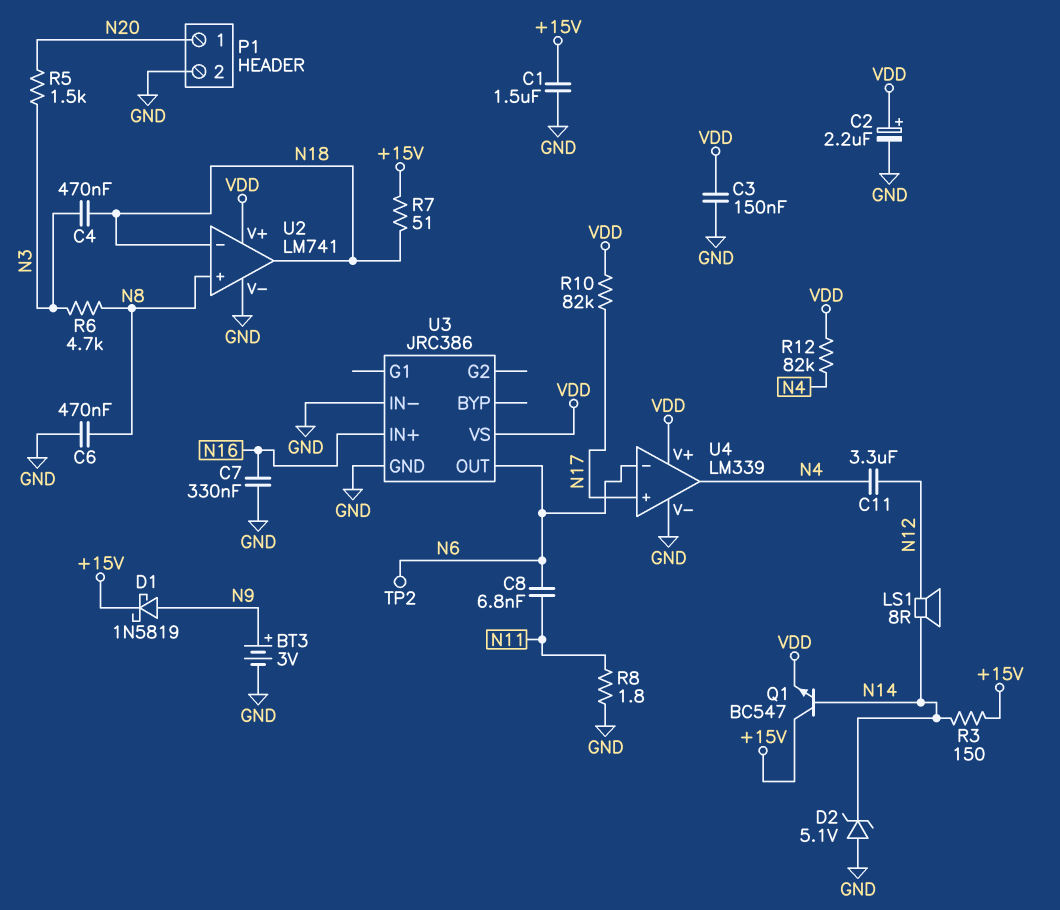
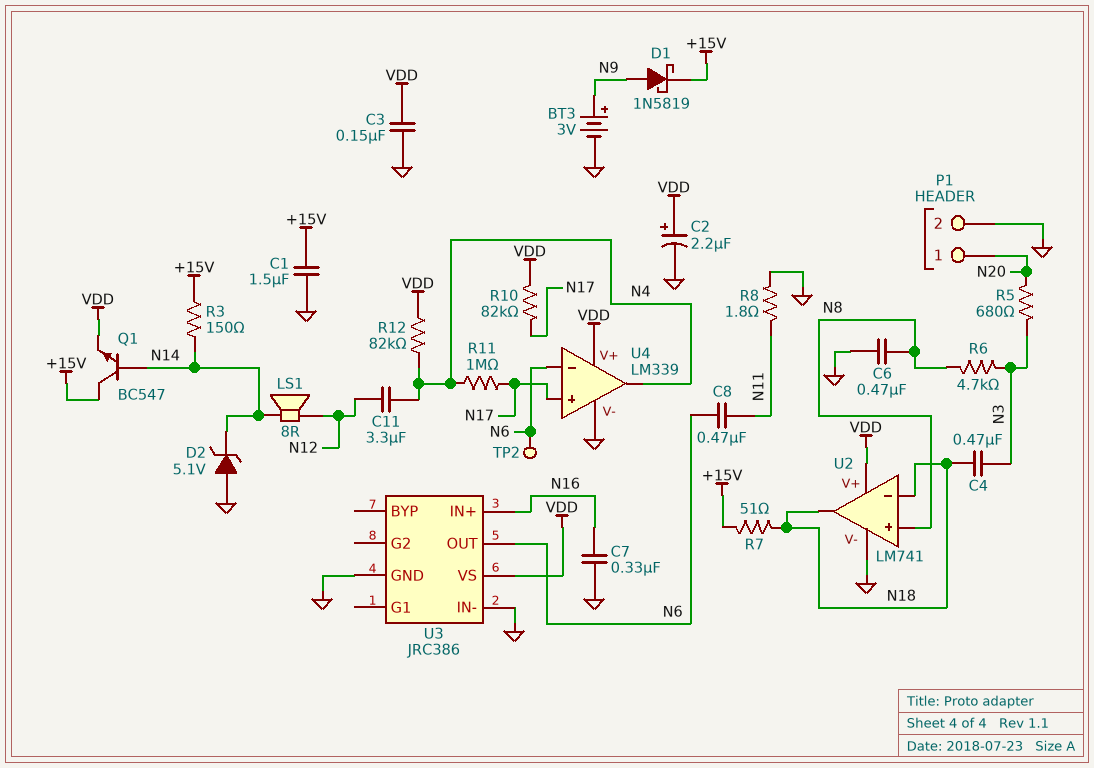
C8: 6.8nF (N6, N11) -> 470nF (N6, N11)
R5: 1.5k (N3, N20) -> 680 (N3, N20)
R11: none -> 1M (N4, N17)

